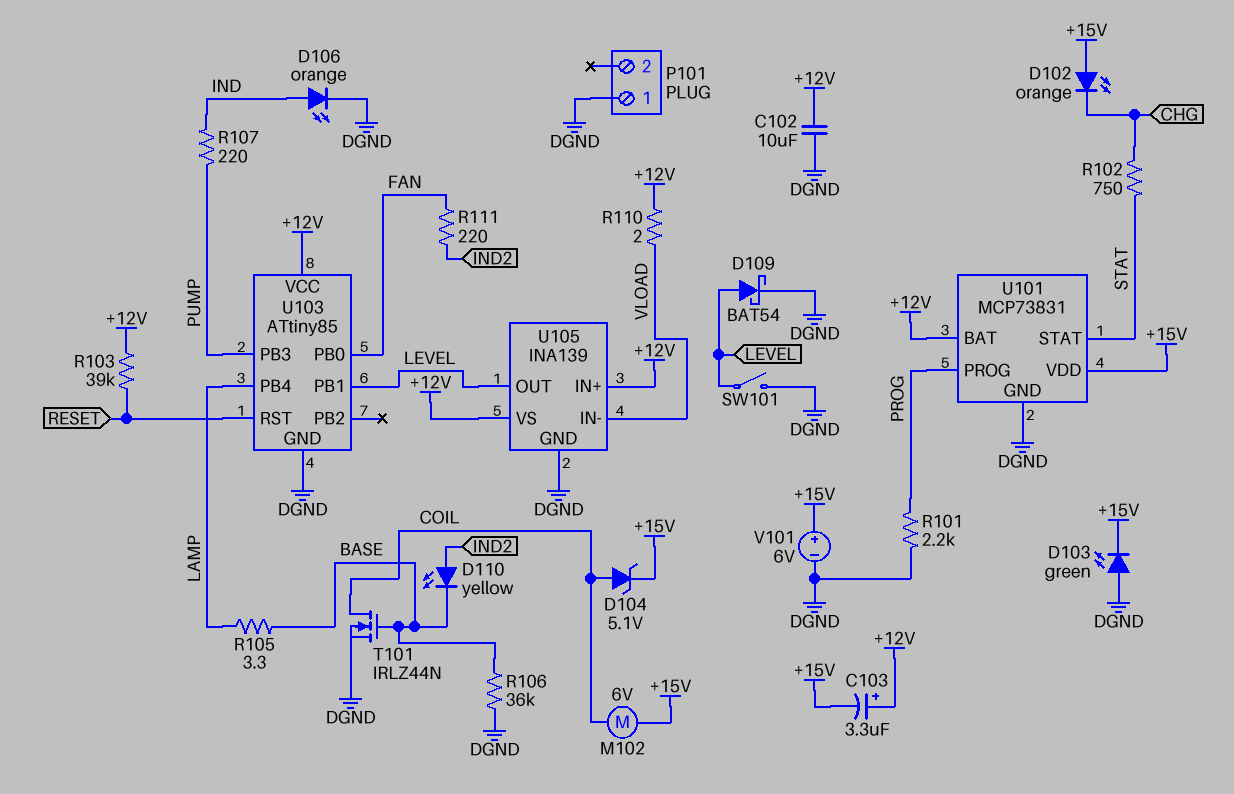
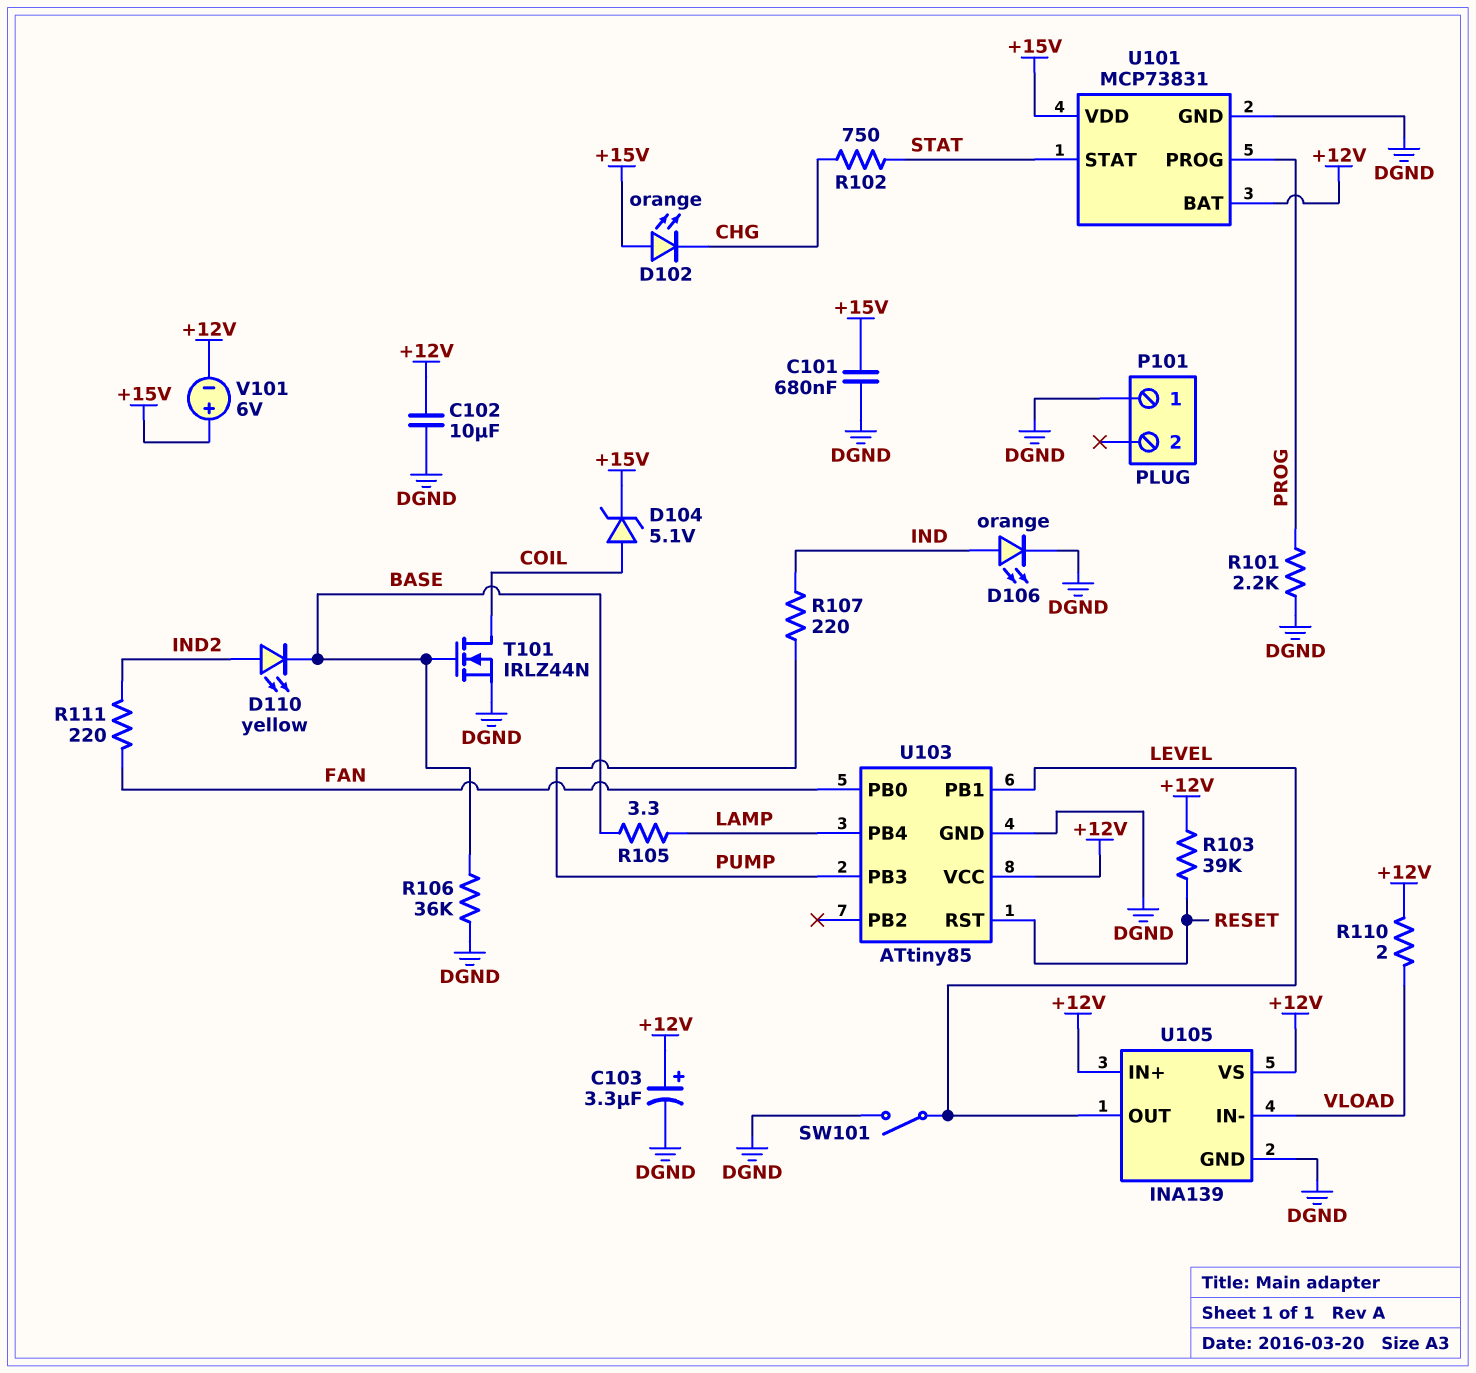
C101: none -> 680nF (+15V, DGND)
C103: 3.3uF (plus +12V, minus +15V) -> 3.3uF (plus +12V, minus DGND)
D103: LED green (A DGND, K +15V) -> none
D109: schottky BAT54 (A LEVEL, K DGND) -> none
M102: motor 6V (+15V, COIL) -> none
V101: 6V (plus +15V, minus DGND) -> 6V (plus +15V, minus +12V)

